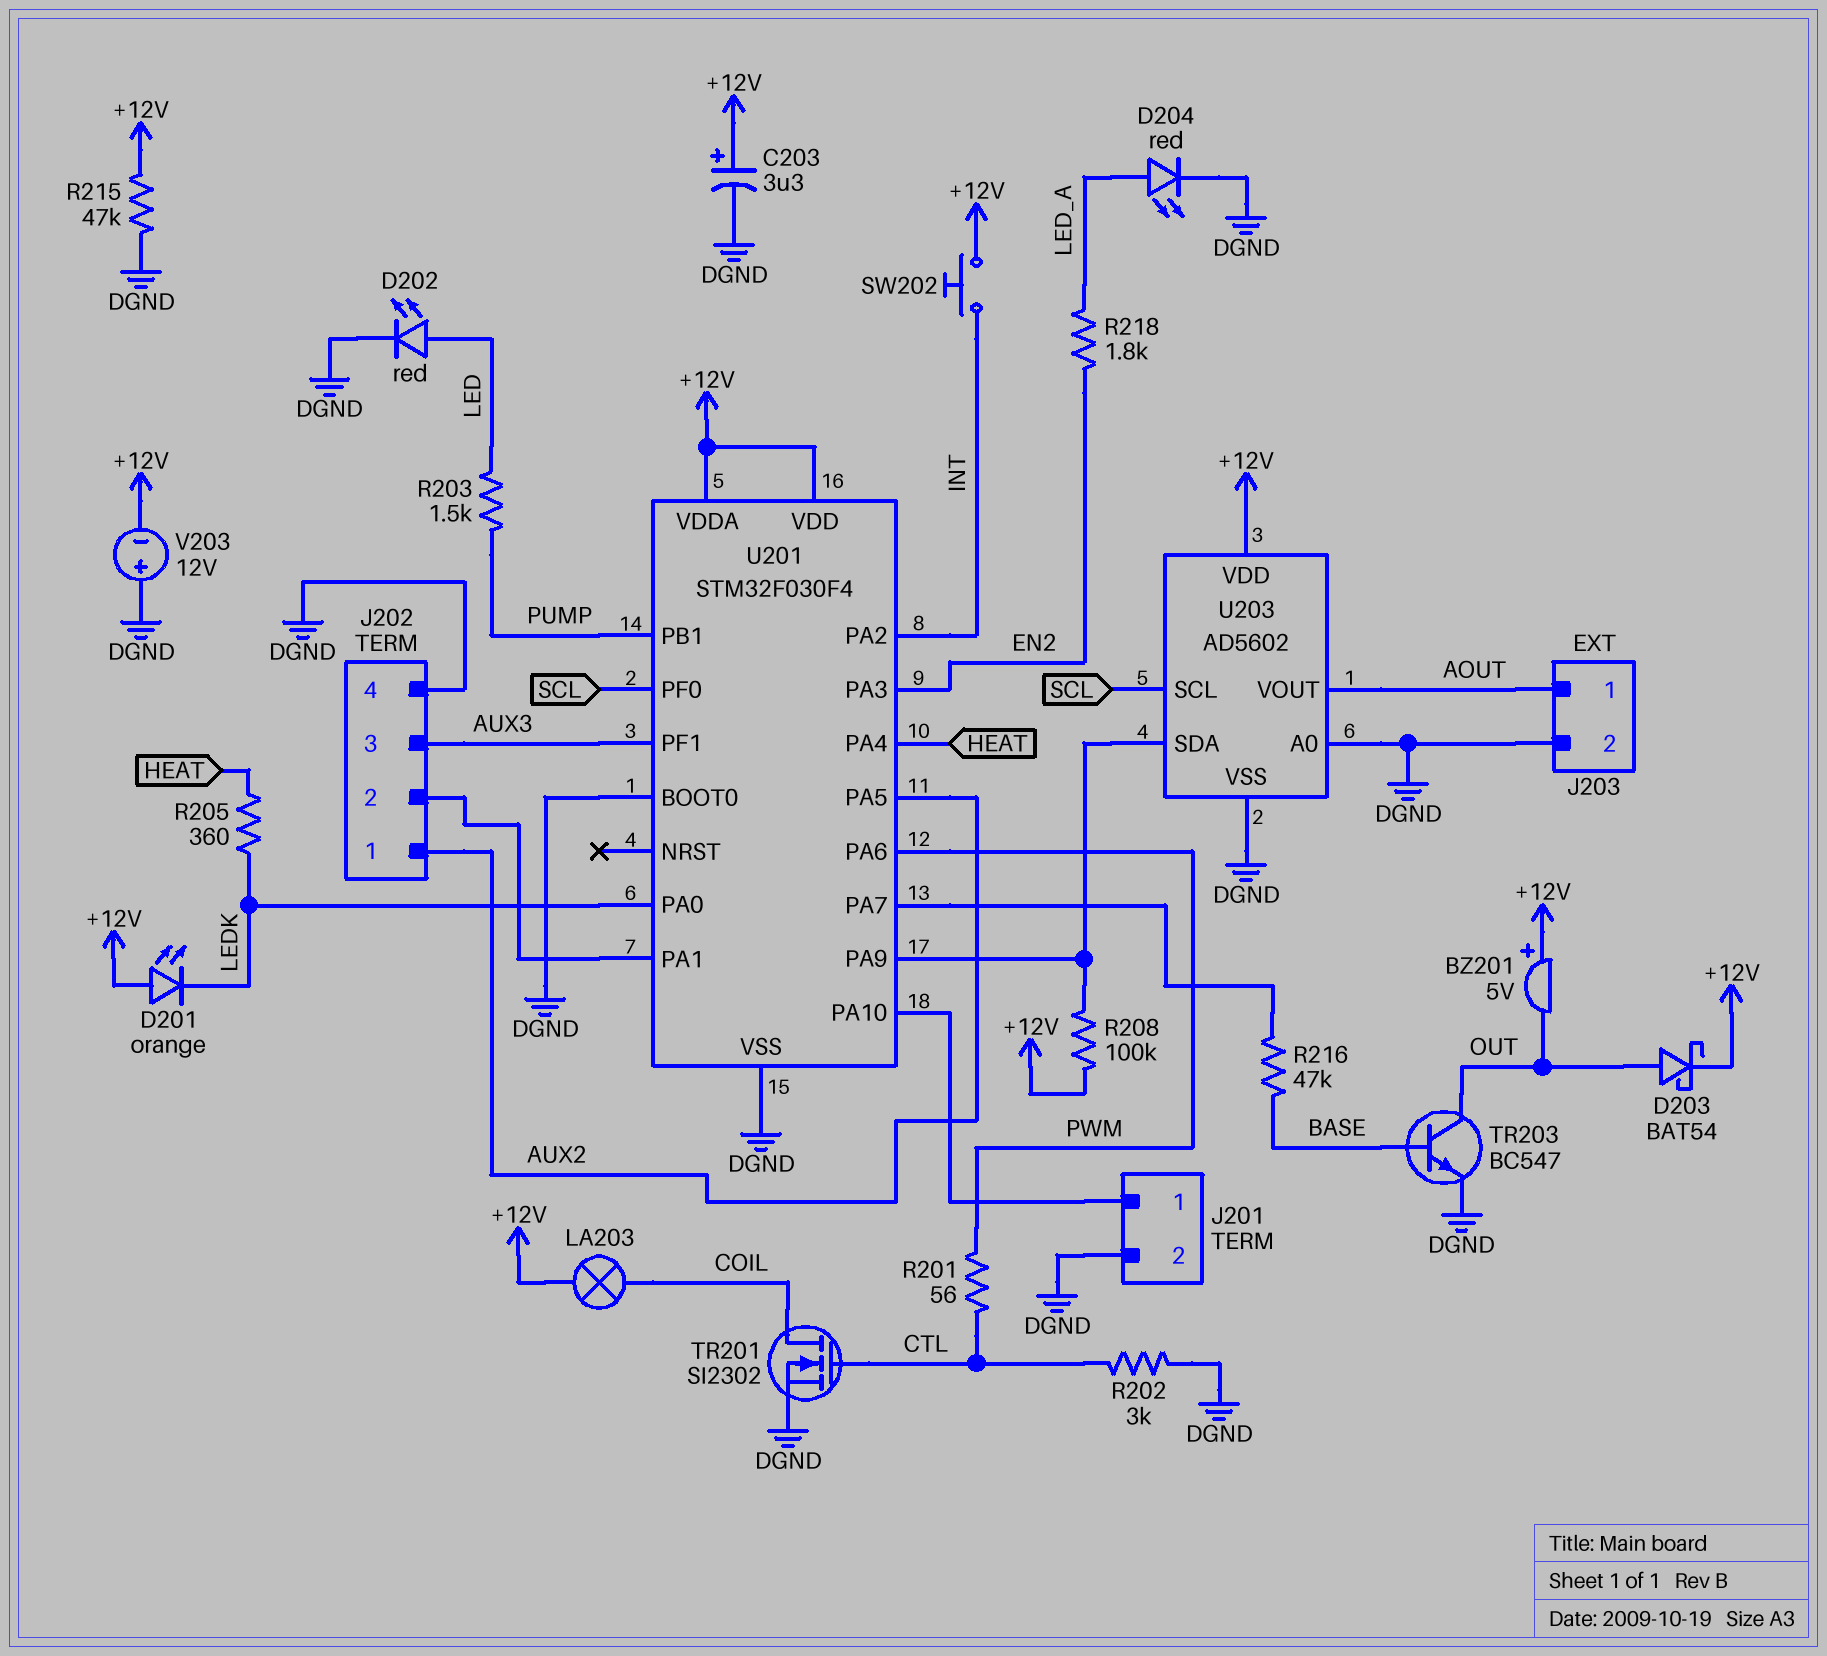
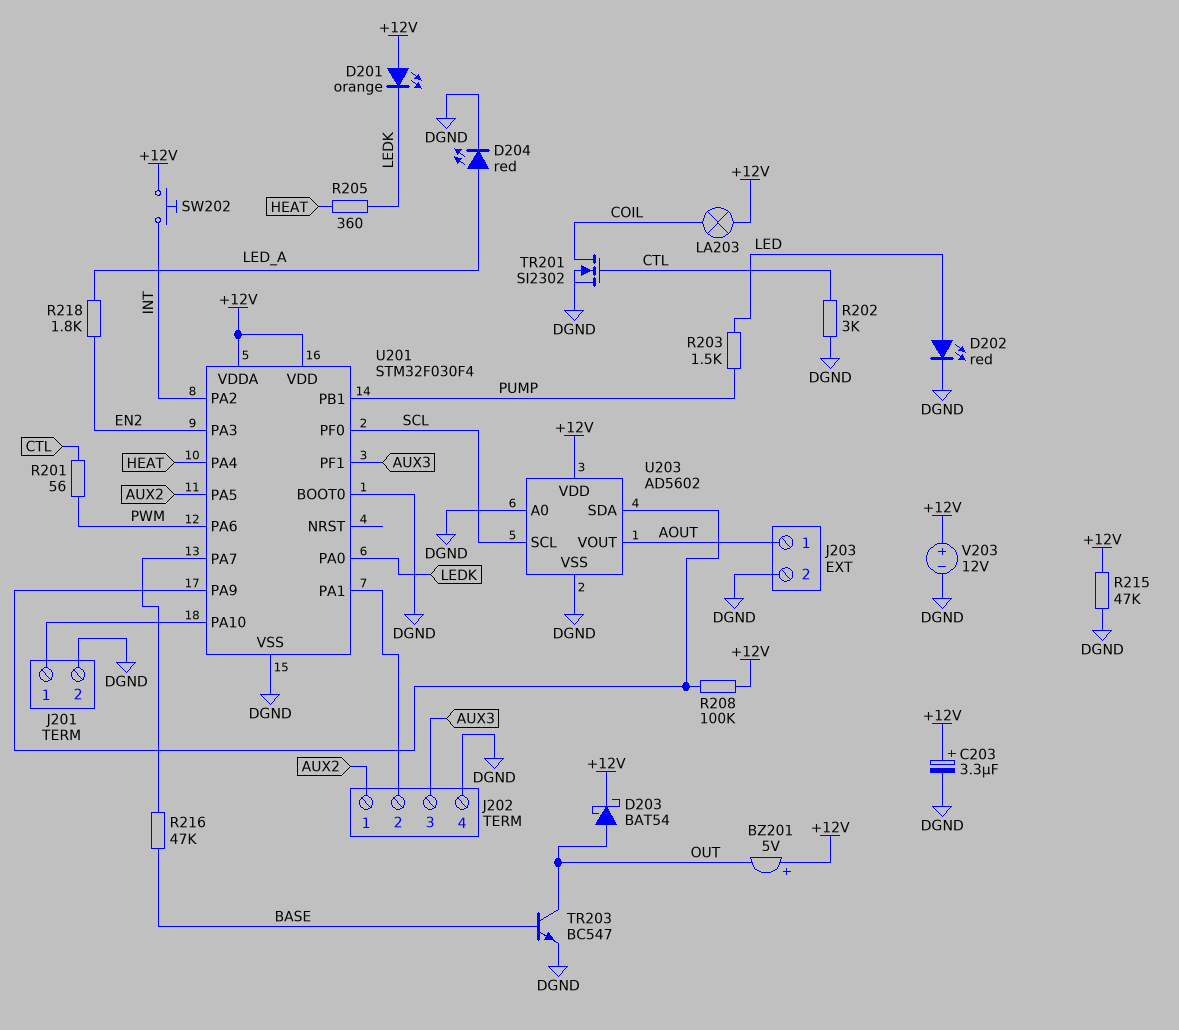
V203: 12V (plus DGND, minus +12V) -> 12V (plus +12V, minus DGND)

